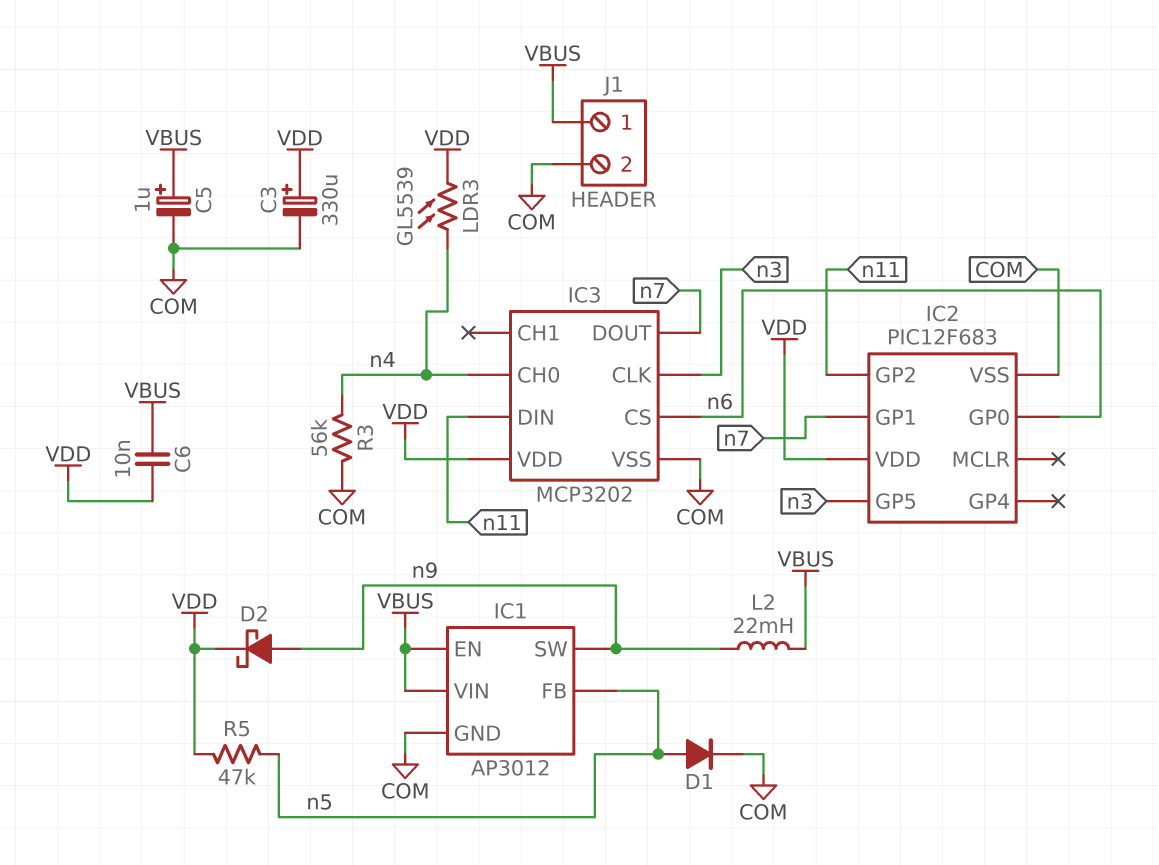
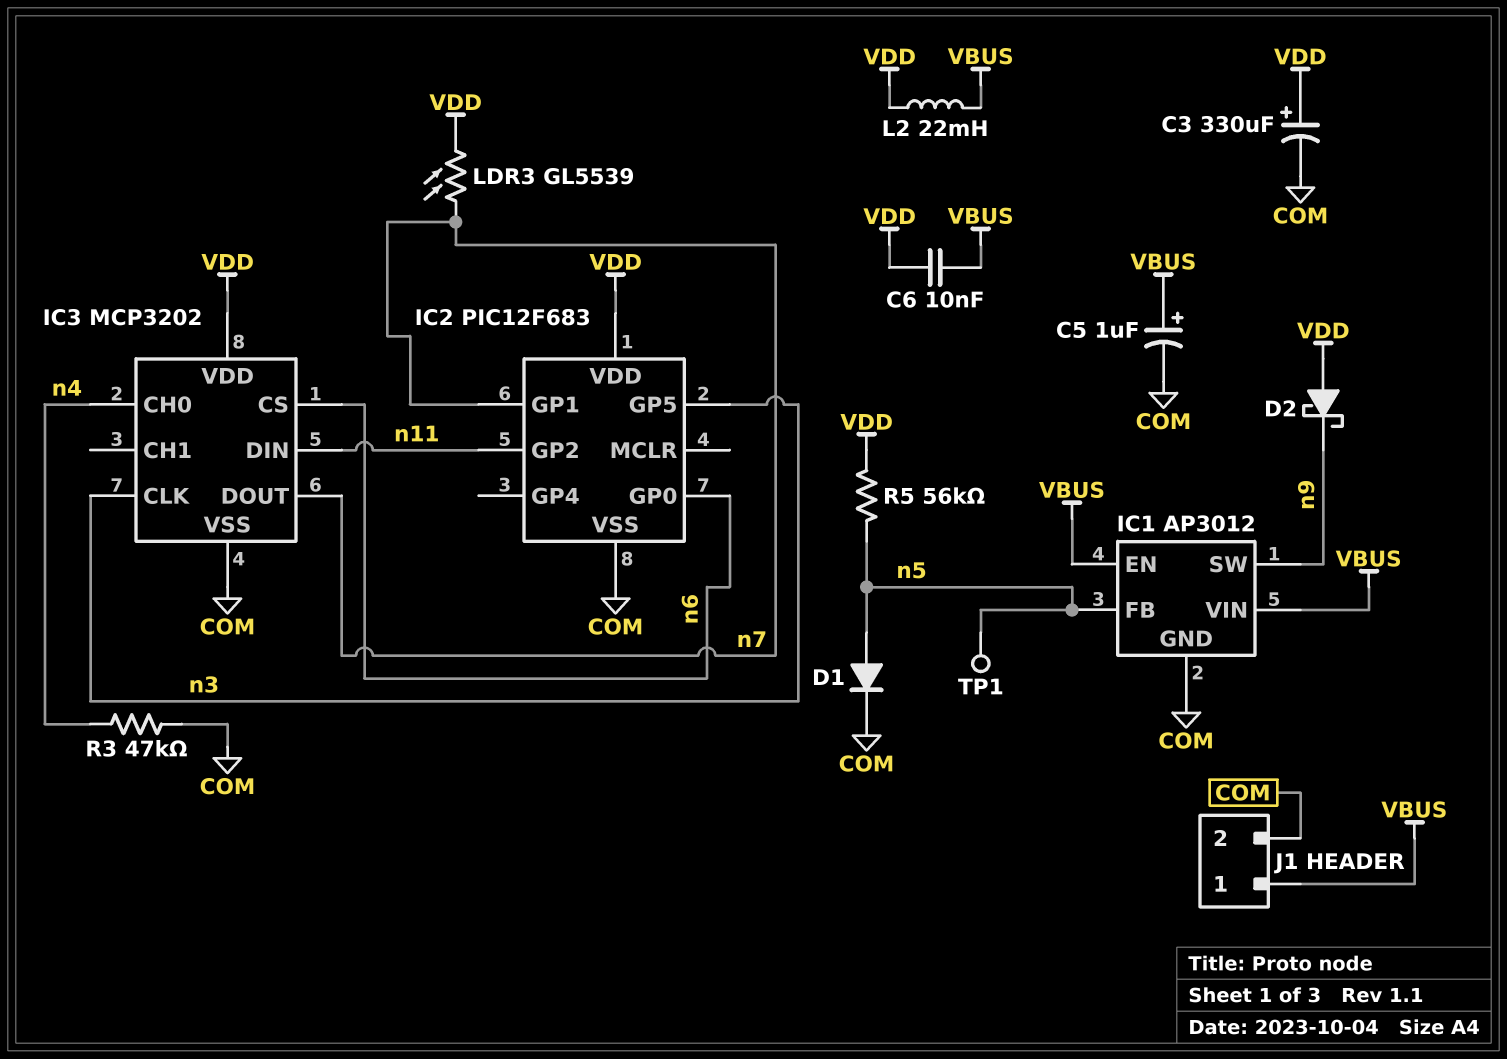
D2: schottky (A n9, K VDD) -> schottky (A VDD, K n9)
L2: 22mH (VBUS, n9) -> 22mH (VBUS, VDD)
LDR3: GL5539 (VDD, n4) -> GL5539 (VDD, n7)
R3: 56k (COM, n4) -> 47k (COM, n4)
R5: 47k (VDD, n5) -> 56k (VDD, n5)
TP1: none -> test point (n5)

